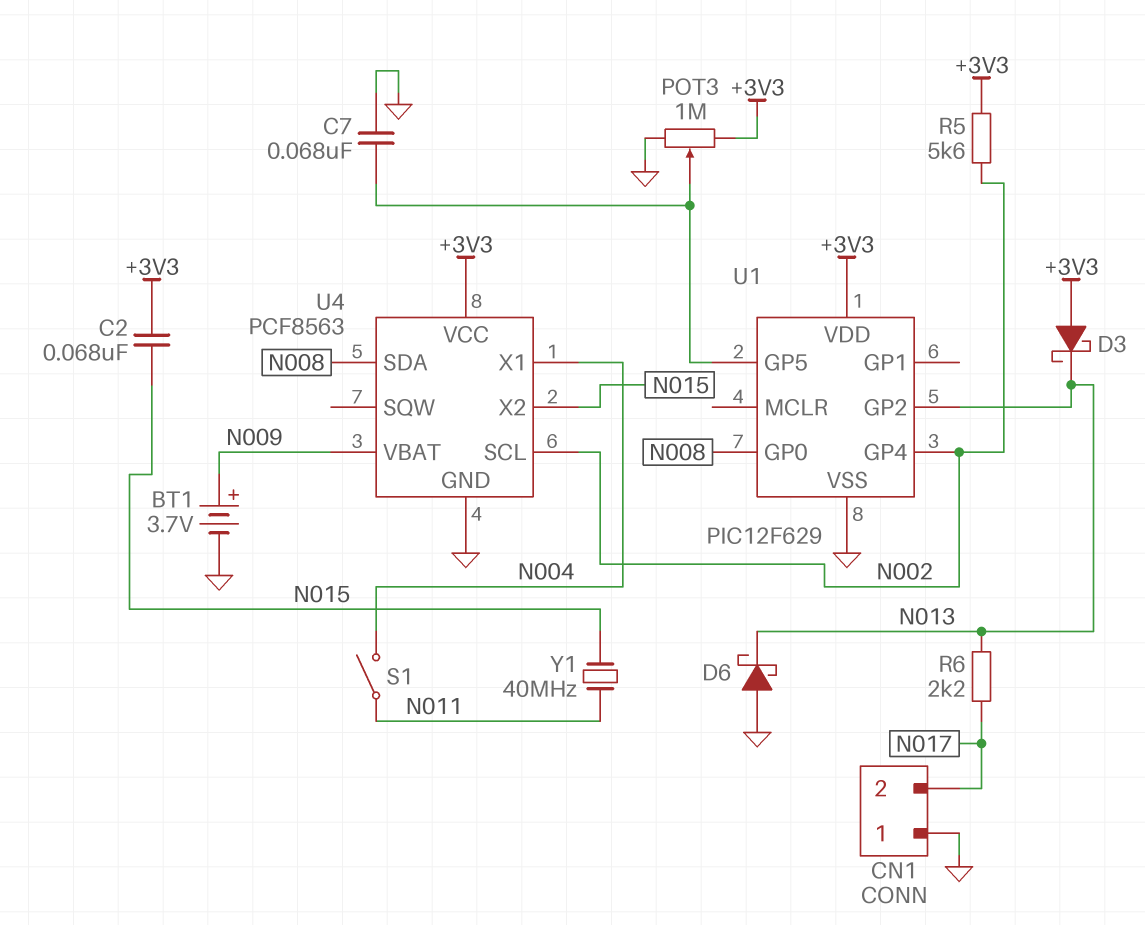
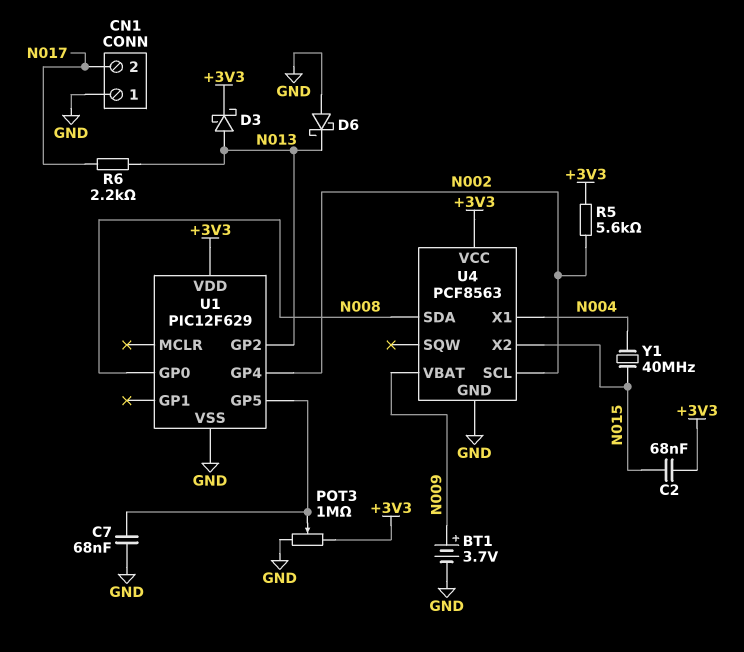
D3: schottky (A +3V3, K N013) -> schottky (A N013, K +3V3)
S1: switch (N004, N011) -> none
Y1: 40MHz (N011, N015) -> 40MHz (N004, N015)

